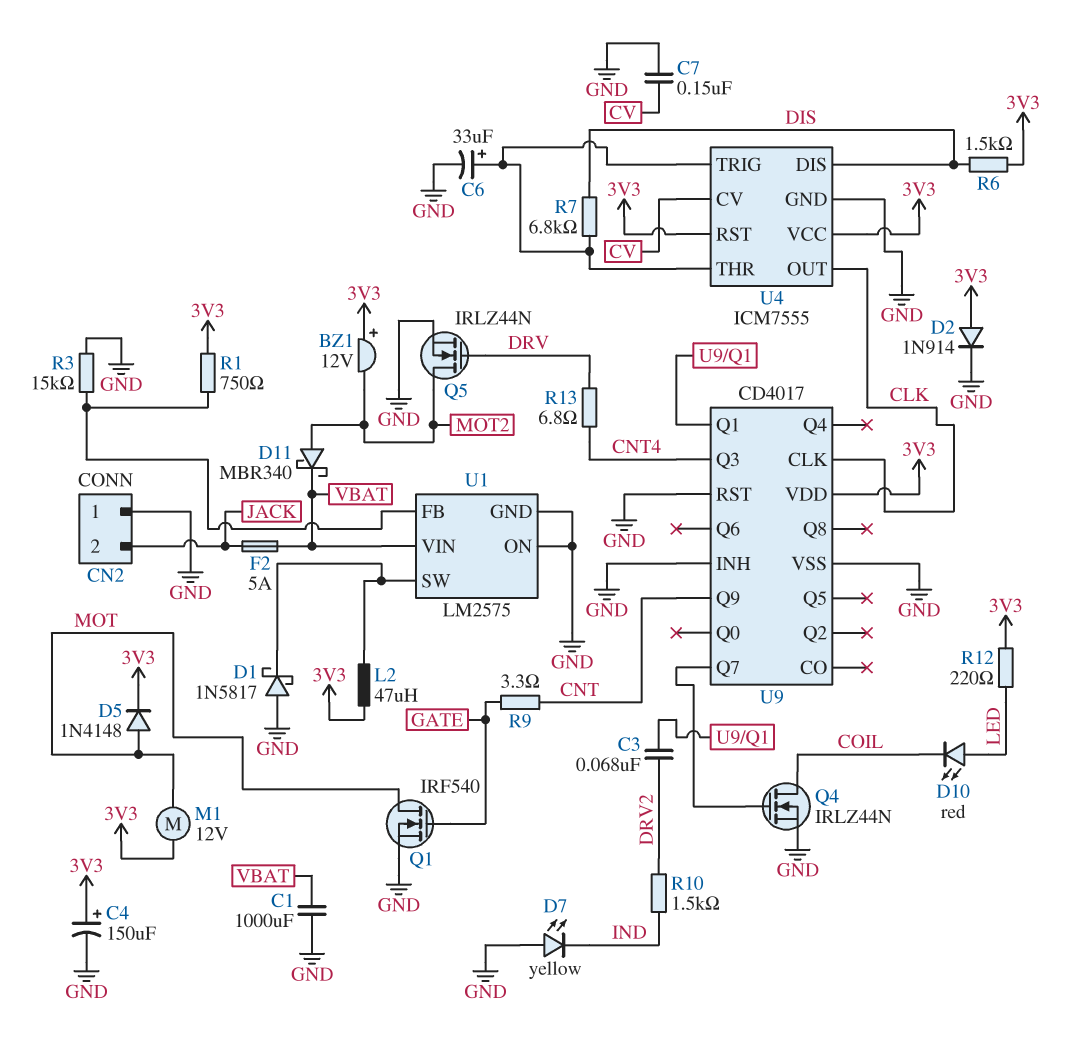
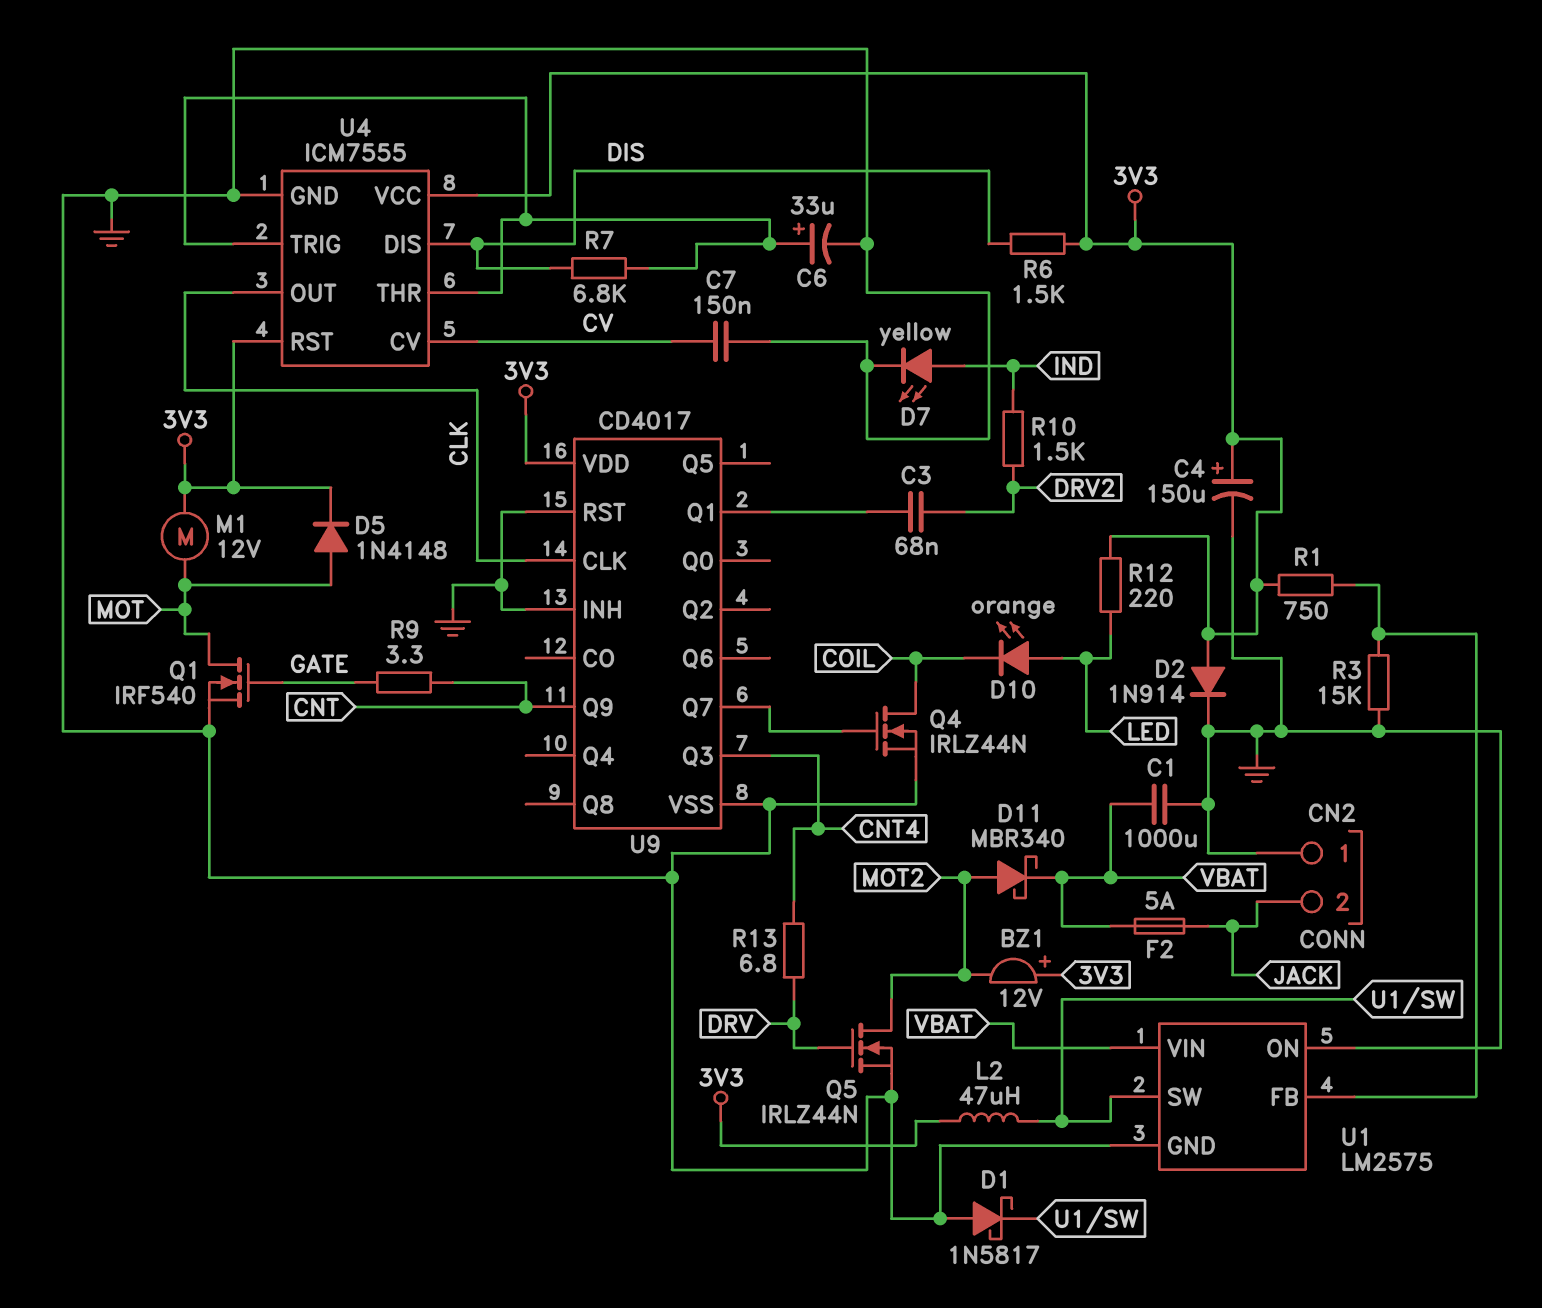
D7: LED yellow (A GND, K IND) -> LED yellow (A IND, K GND)
D10: LED red (A LED, K COIL) -> LED orange (A LED, K COIL)

